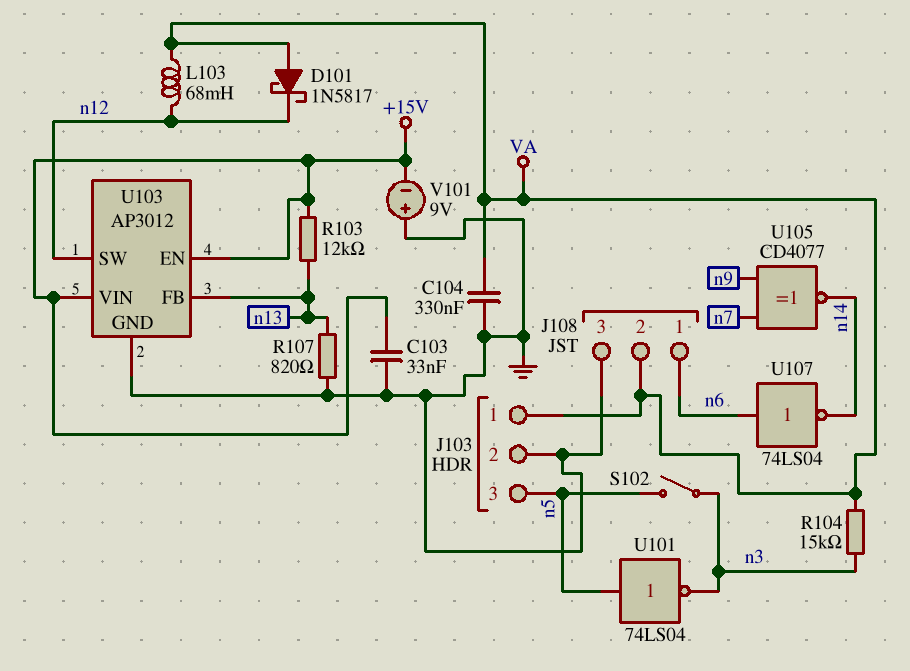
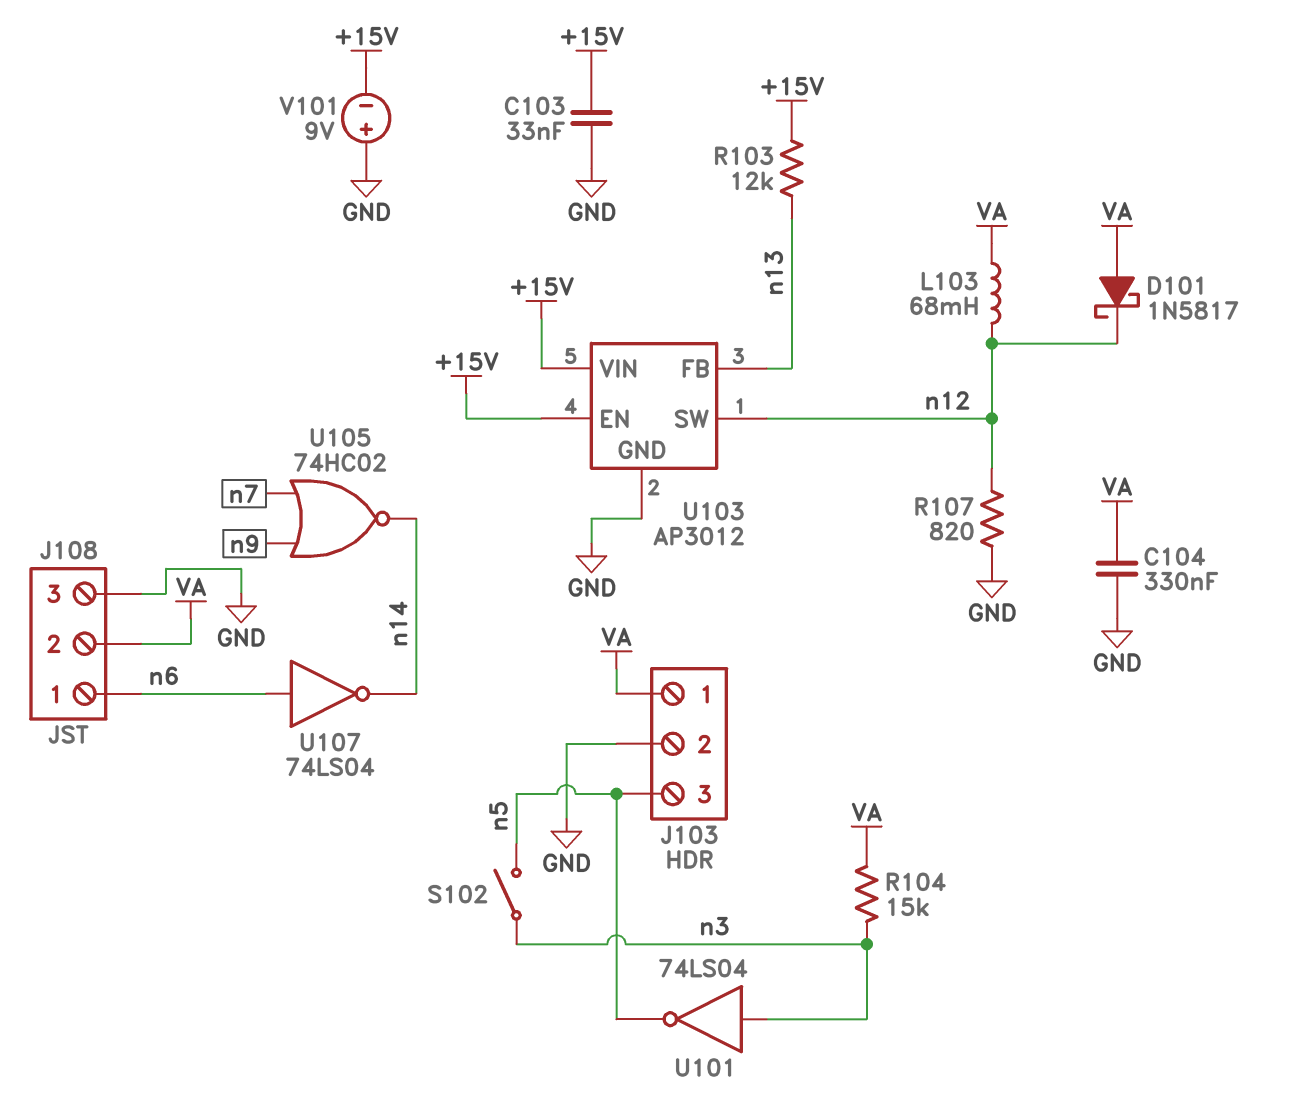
R107: 820 (GND, n13) -> 820 (GND, n12)
U101: NOT 74LS04 (in n5, out n3) -> NOT 74LS04 (in n3, out n5)
U105: XNOR CD4077 (in n7, in n9, out n14) -> NOR 74HC02 (in n7, in n9, out n14)

